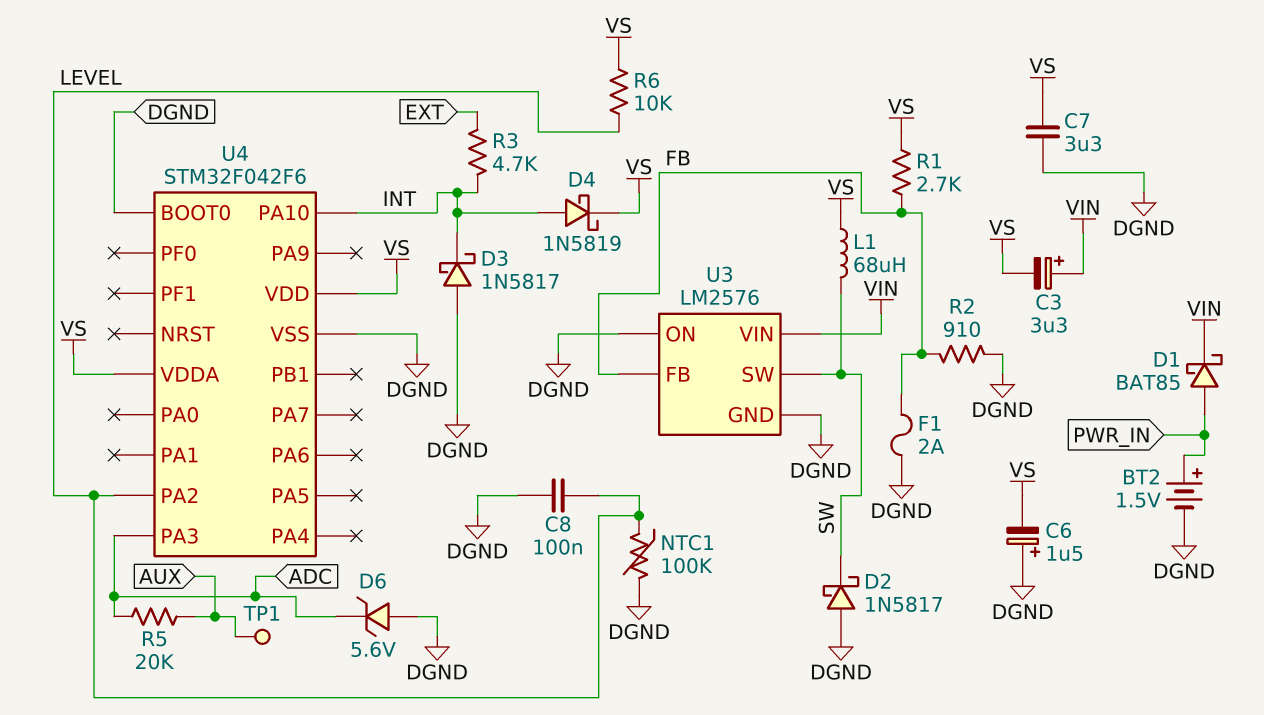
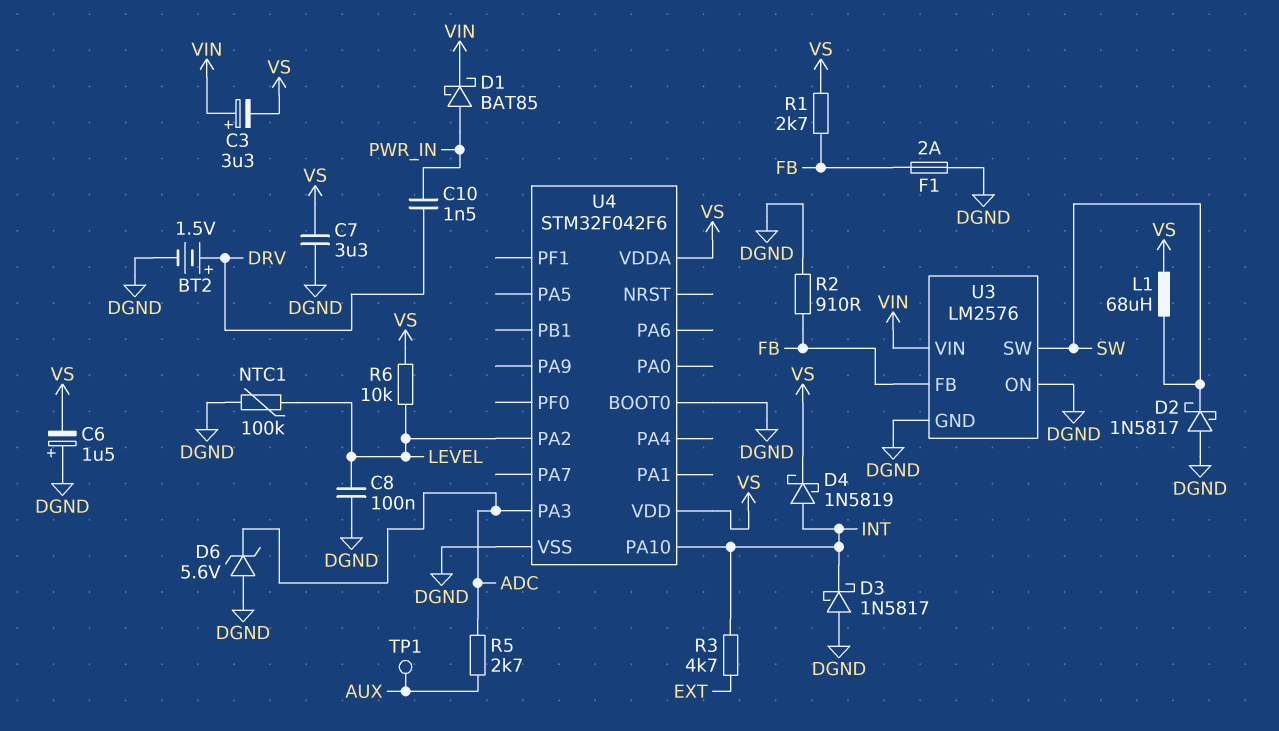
BT2: 1.5V (plus PWR_IN, minus DGND) -> 1.5V (plus DRV, minus DGND)
C10: none -> 1.5nF (DRV, PWR_IN)
R5: 20k (ADC, AUX) -> 2.7k (ADC, AUX)

